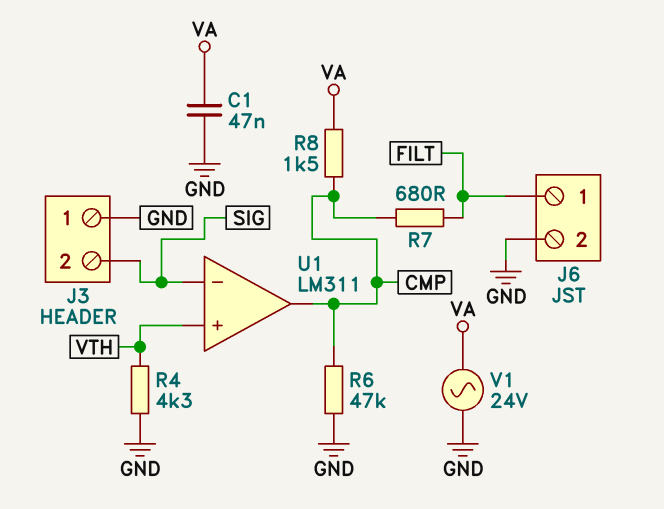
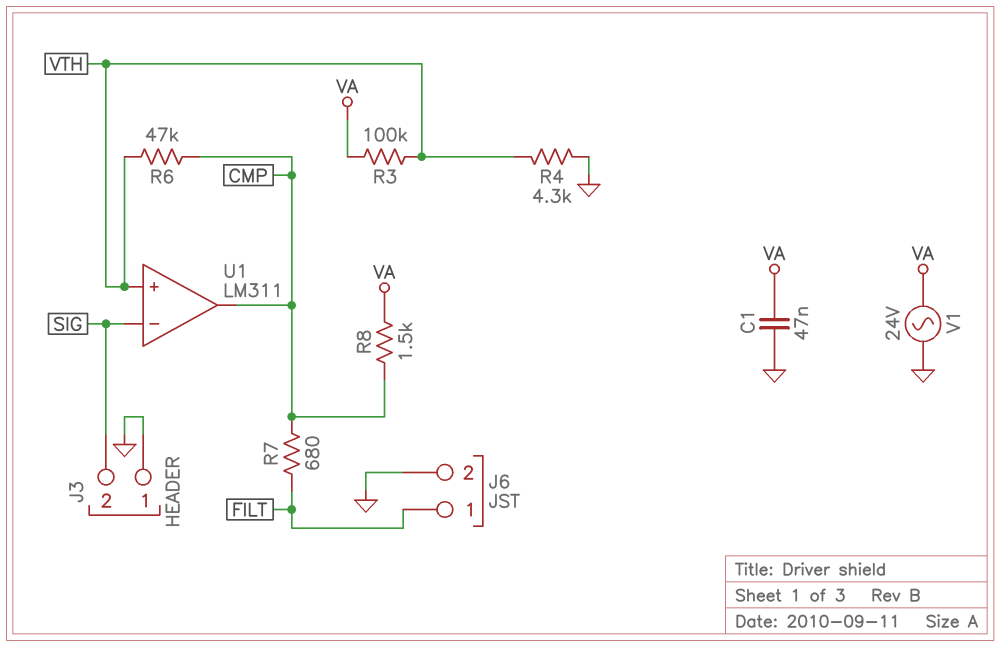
R3: none -> 100k (VA, VTH)
R6: 47k (CMP, GND) -> 47k (CMP, VTH)

